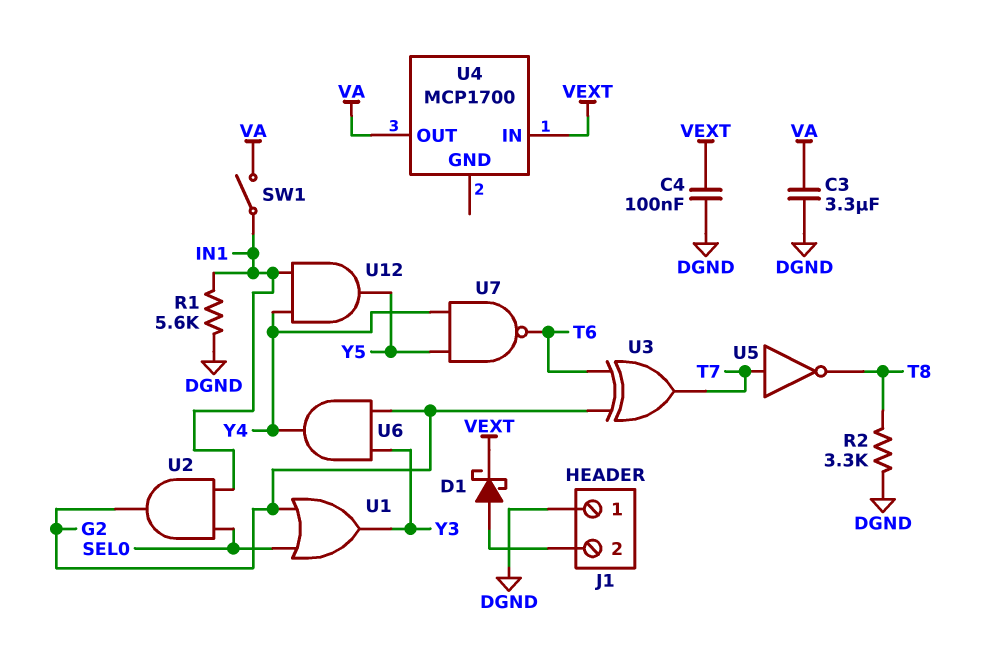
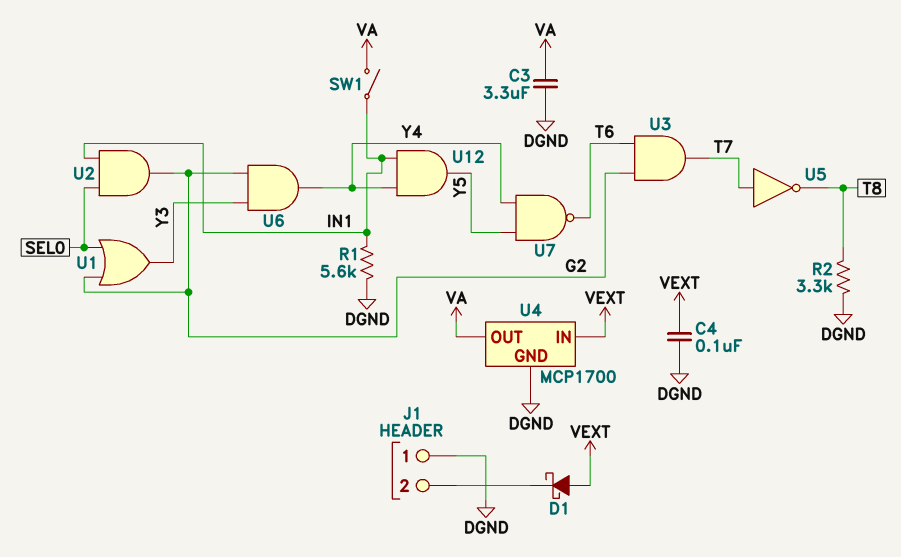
D1: schottky (A J1/2, K VEXT) -> schottky (A VEXT, K J1/2)
U3: XOR (in G2, in T6, out T7) -> AND (in G2, in T6, out T7)
U4 pin GND: none -> DGND

